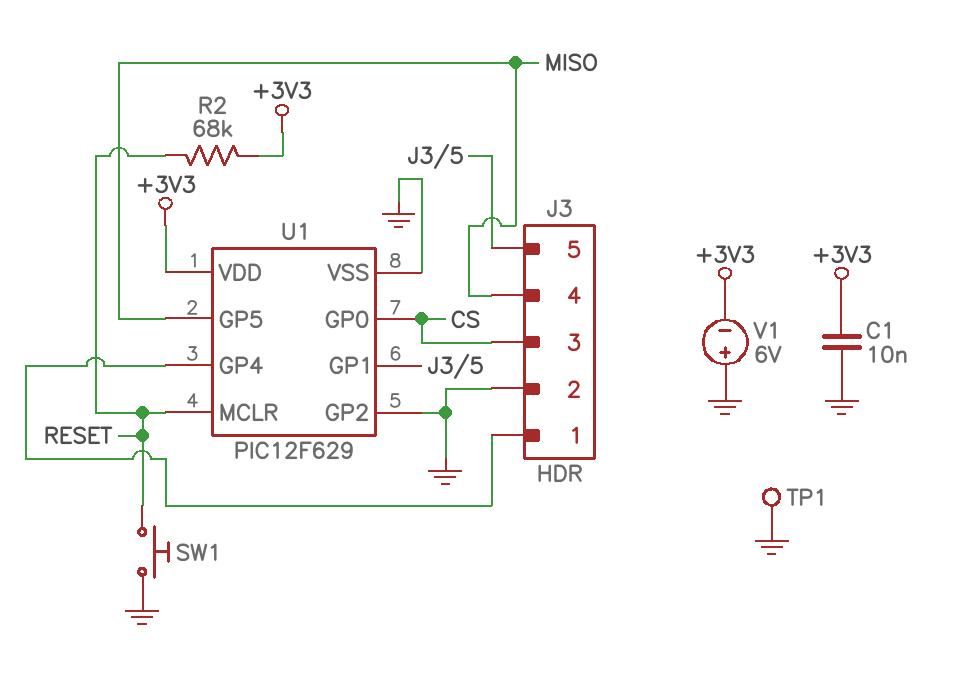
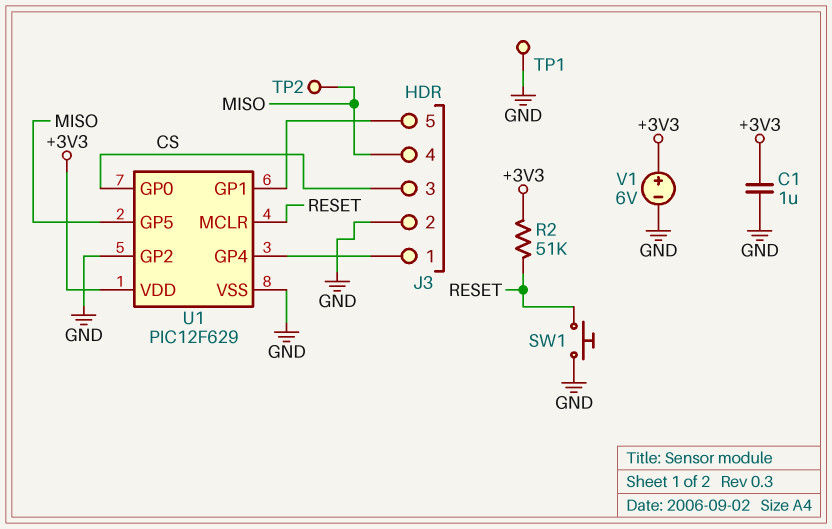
C1: 10nF (+3V3, GND) -> 1uF (+3V3, GND)
R2: 68k (+3V3, RESET) -> 51k (+3V3, RESET)
TP2: none -> test point (MISO)
V1: 6V (plus GND, minus +3V3) -> 6V (plus +3V3, minus GND)

